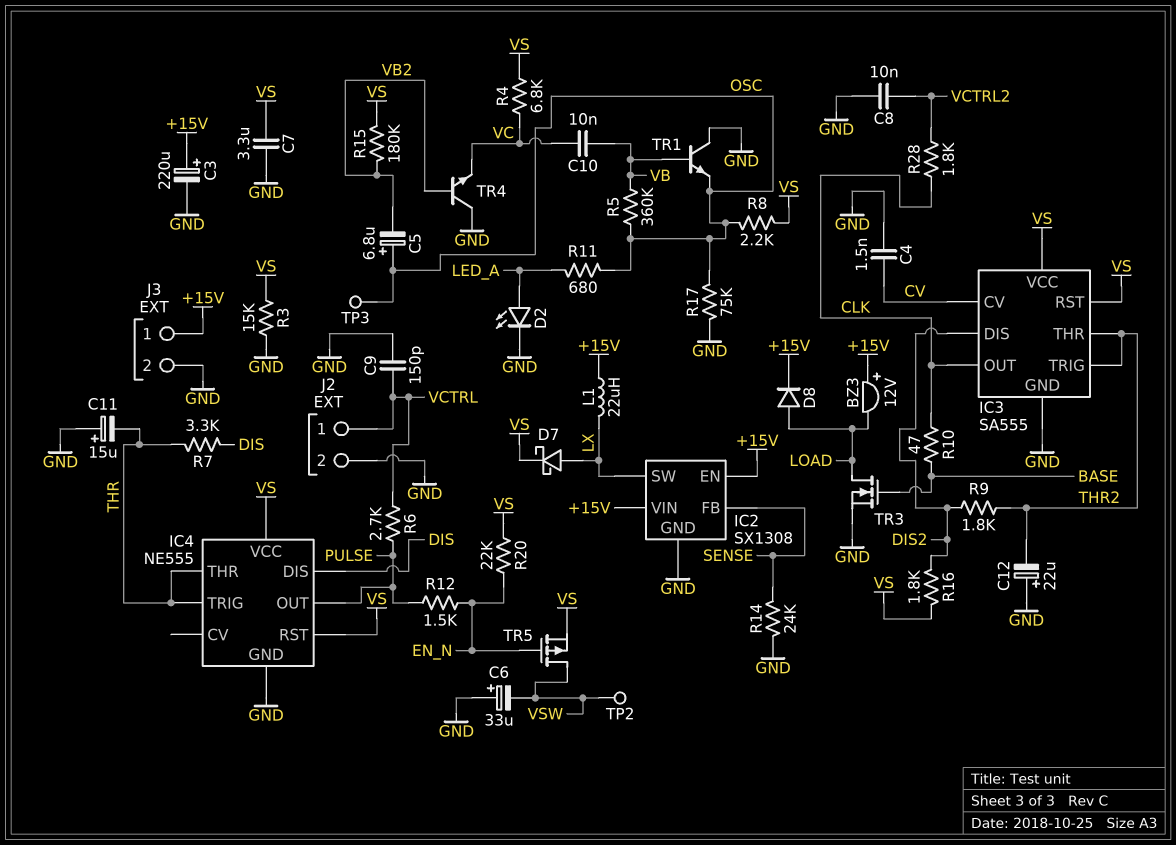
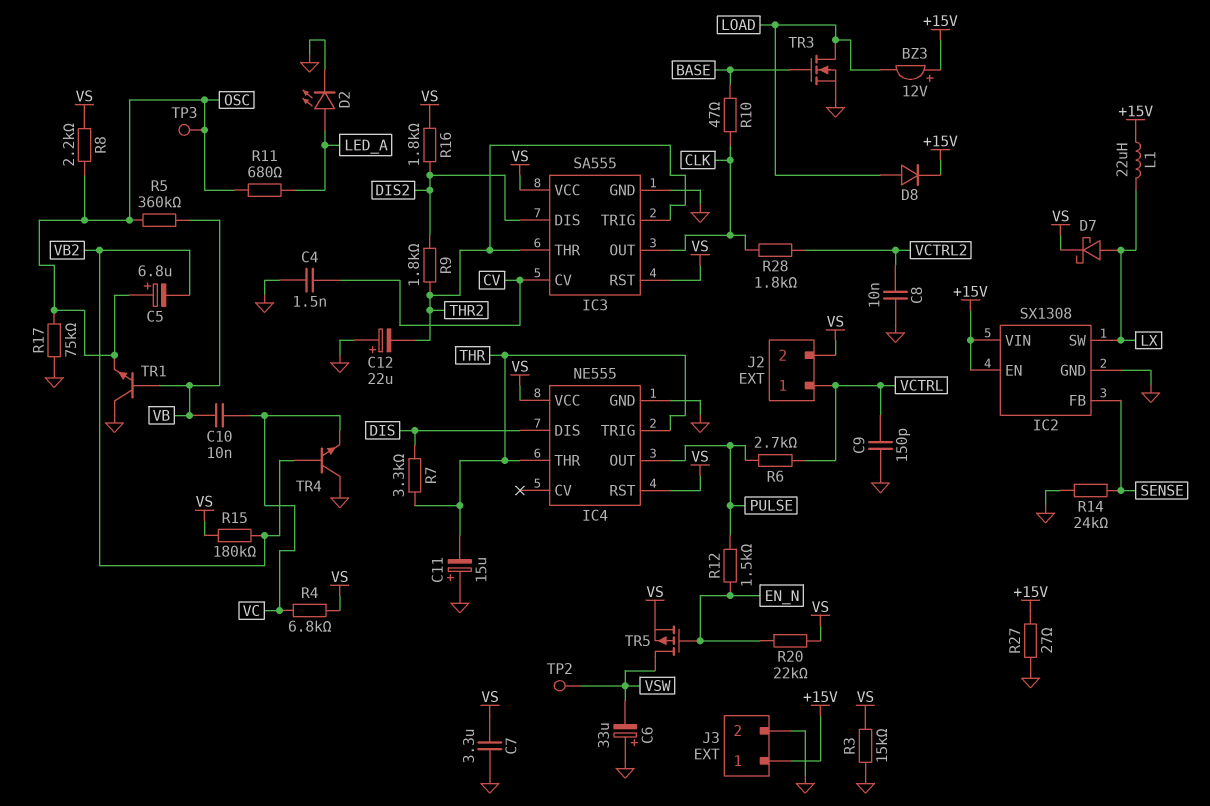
C3: 220uF (plus +15V, minus GND) -> none
J2 pin 2: GND -> VS
R27: none -> 27 (+15V, GND)

